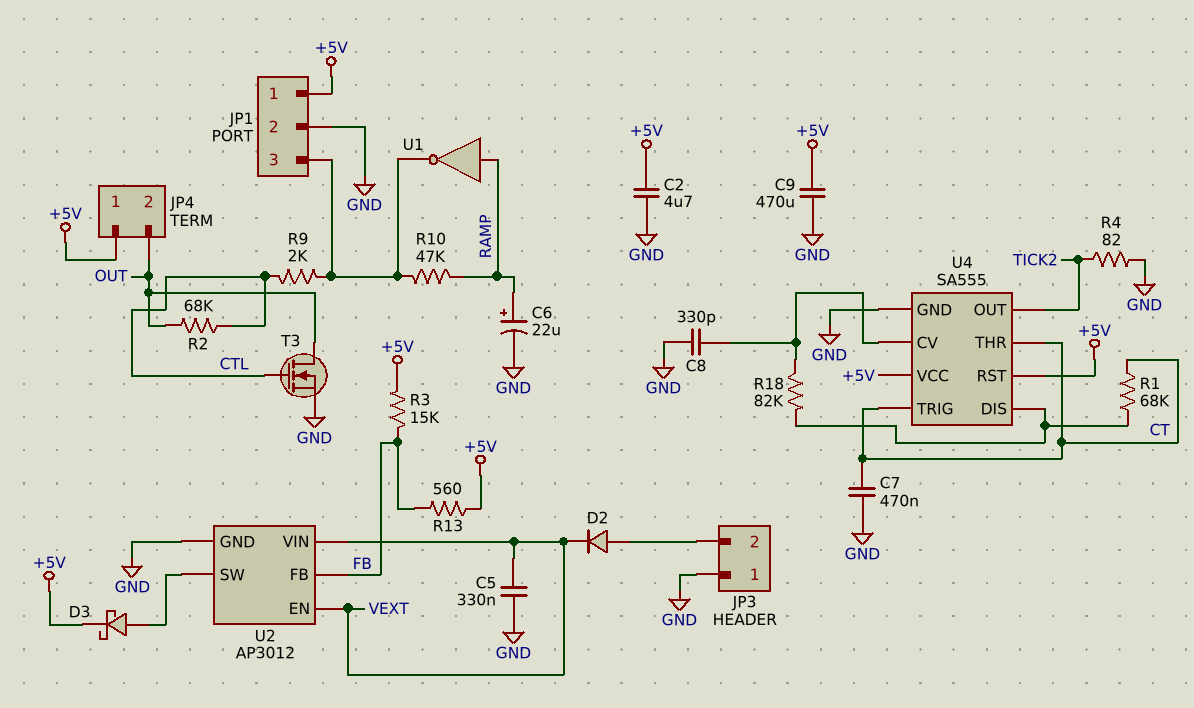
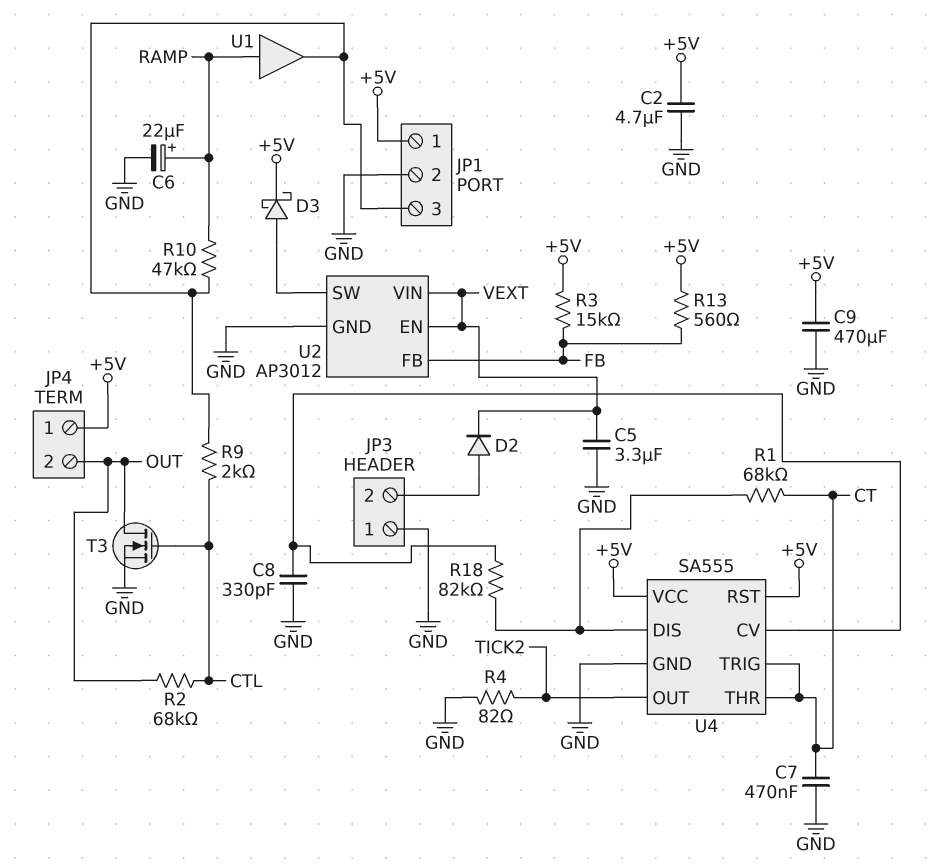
C5: 330nF (GND, VEXT) -> 3.3uF (GND, VEXT)
U1: NOT (in RAMP, out JP1/3) -> buffer (in RAMP, out JP1/3)

